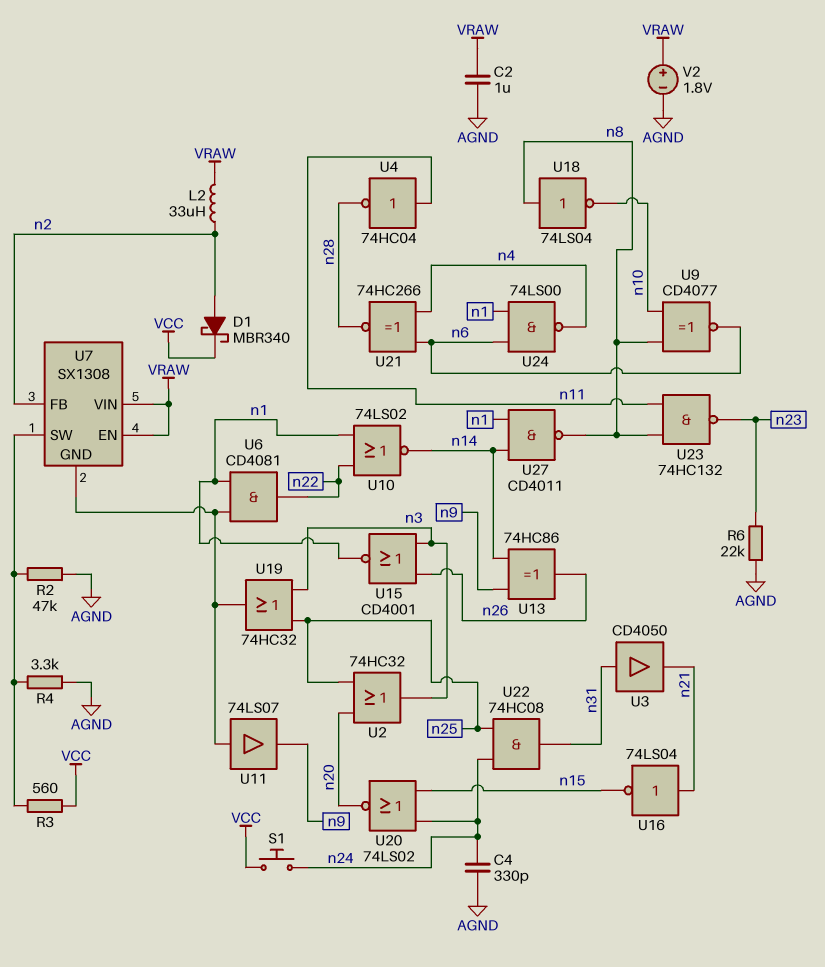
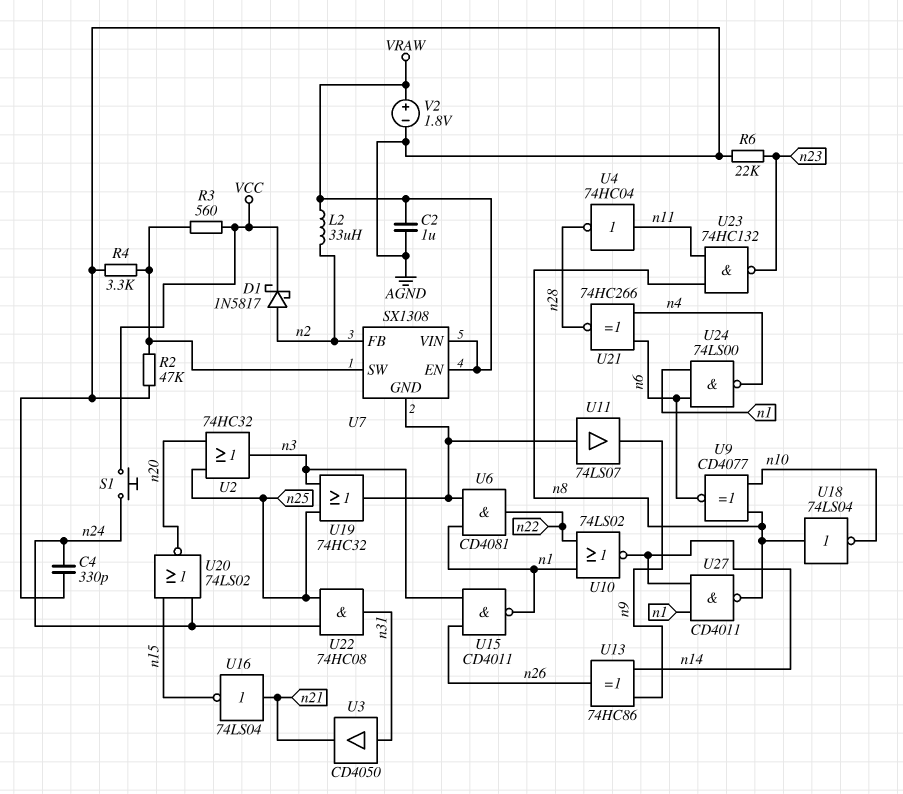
D1: schottky MBR340 (A n2, K VCC) -> schottky 1N5817 (A n2, K VCC)
U15: NOR CD4001 (in n3, in n26, out n1) -> NAND CD4011 (in n3, in n26, out n1)

